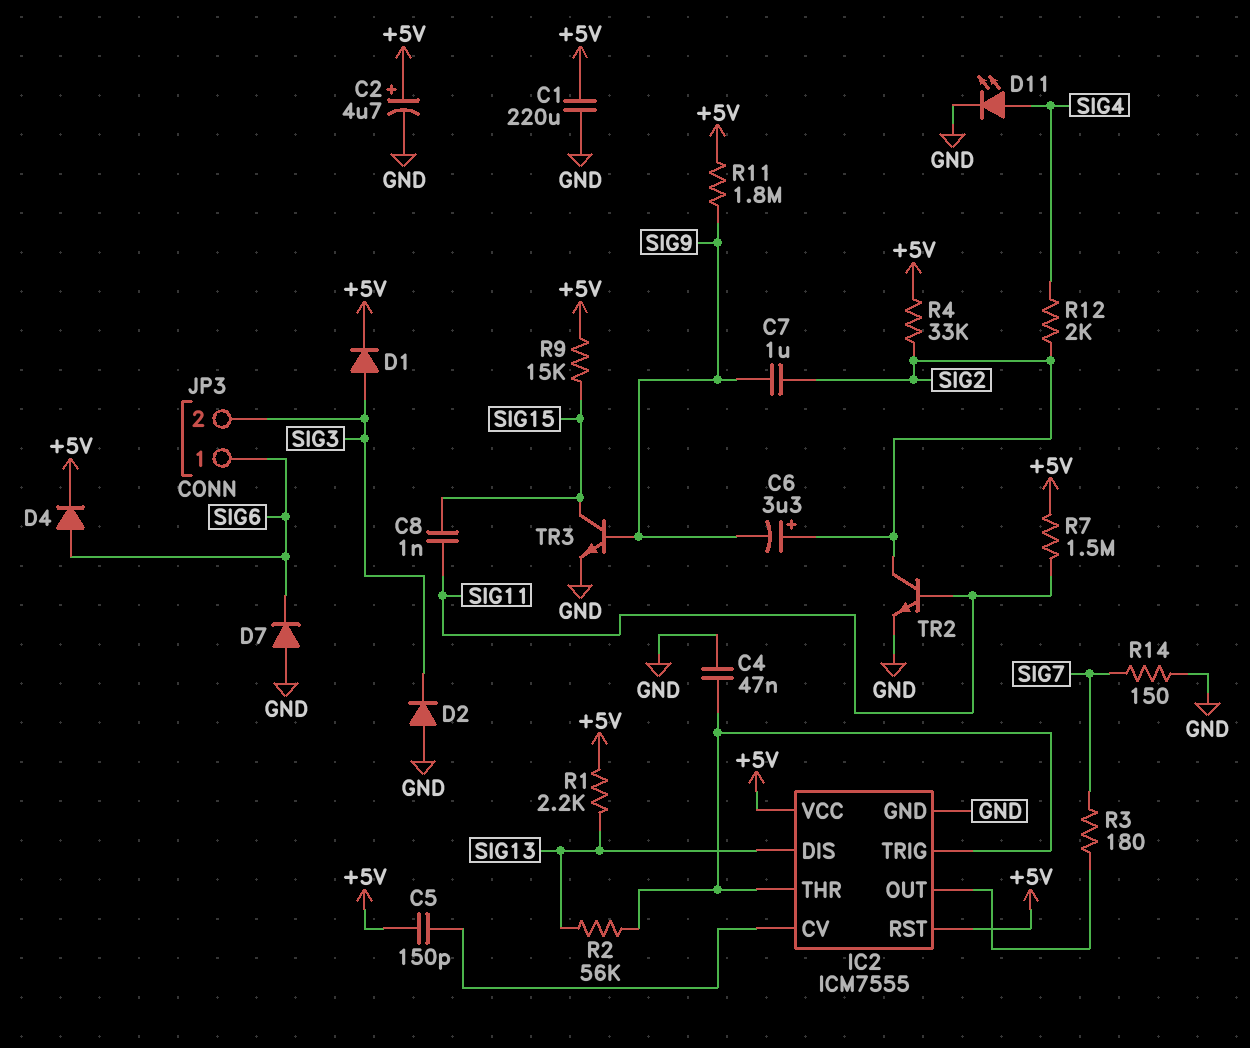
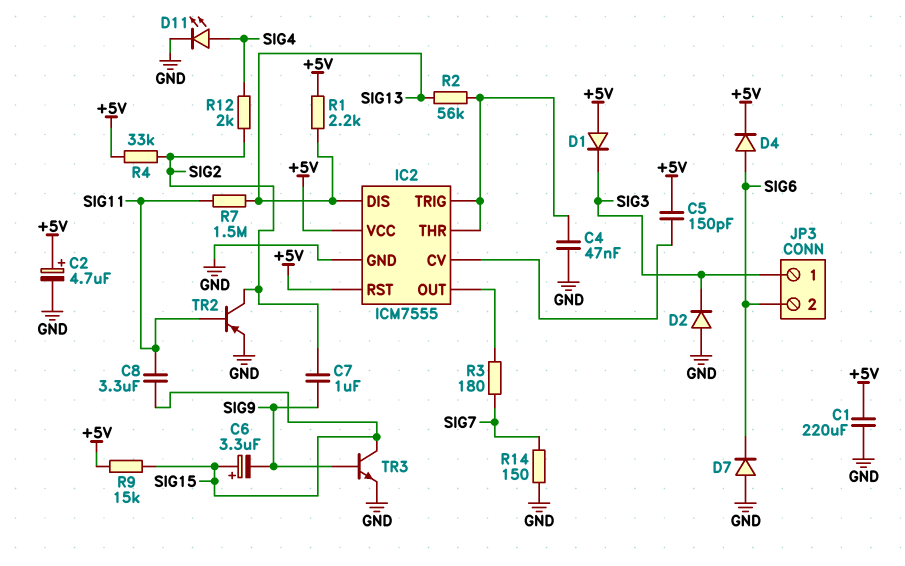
C6: 3.3uF (plus SIG2, minus SIG9) -> 3.3uF (plus SIG15, minus SIG9)
C8: 1nF (SIG11, SIG15) -> 3.3uF (SIG11, SIG15)
D1: diode (A SIG3, K +5V) -> diode (A +5V, K SIG3)
JP3 pin 1: SIG6 -> SIG3
JP3 pin 2: SIG3 -> SIG6
R7: 1.5M (+5V, SIG11) -> 1.5M (SIG11, SIG13)
R11: 1.8M (+5V, SIG9) -> none
TR2: NPN (B SIG11, C SIG2, E GND) -> PNP (B SIG11, C SIG2, E GND)

